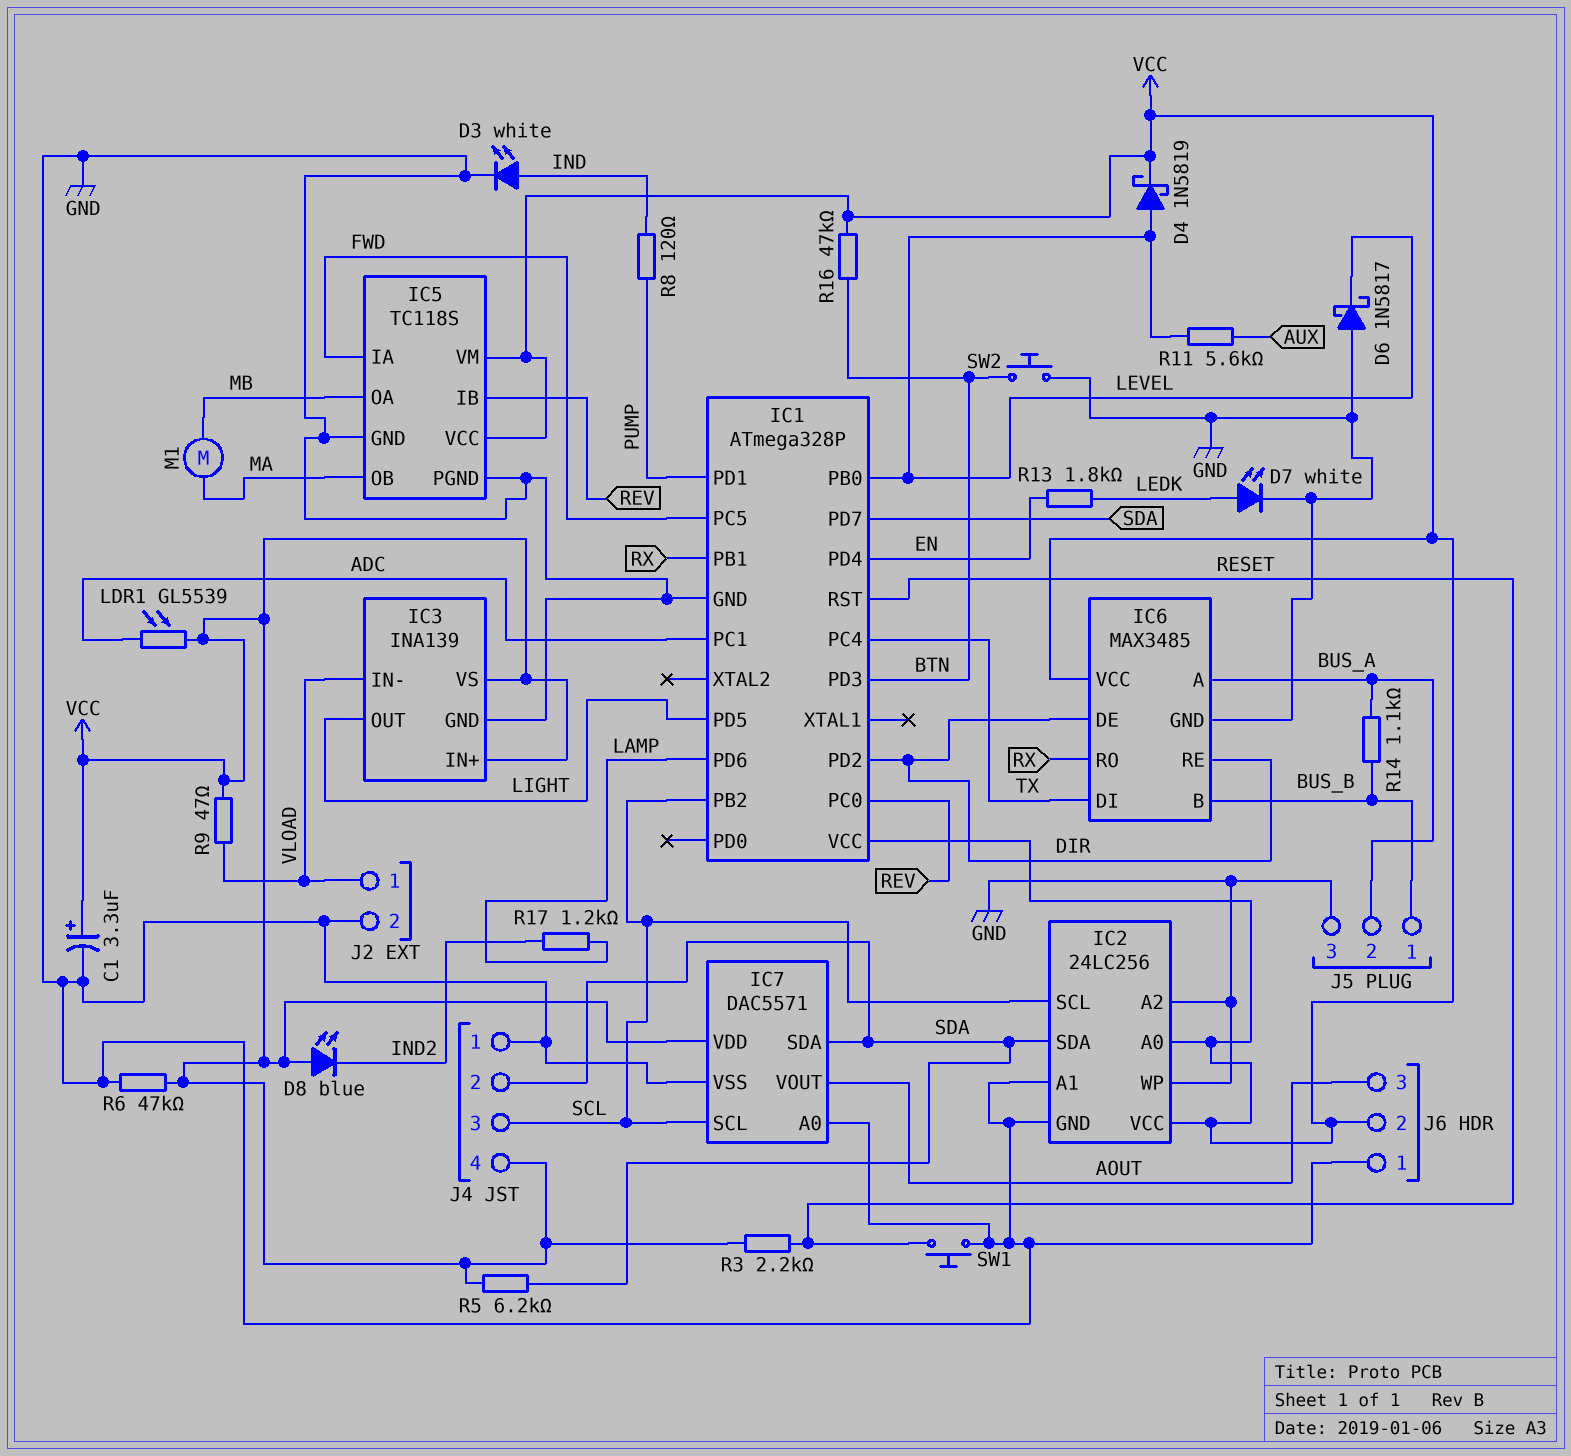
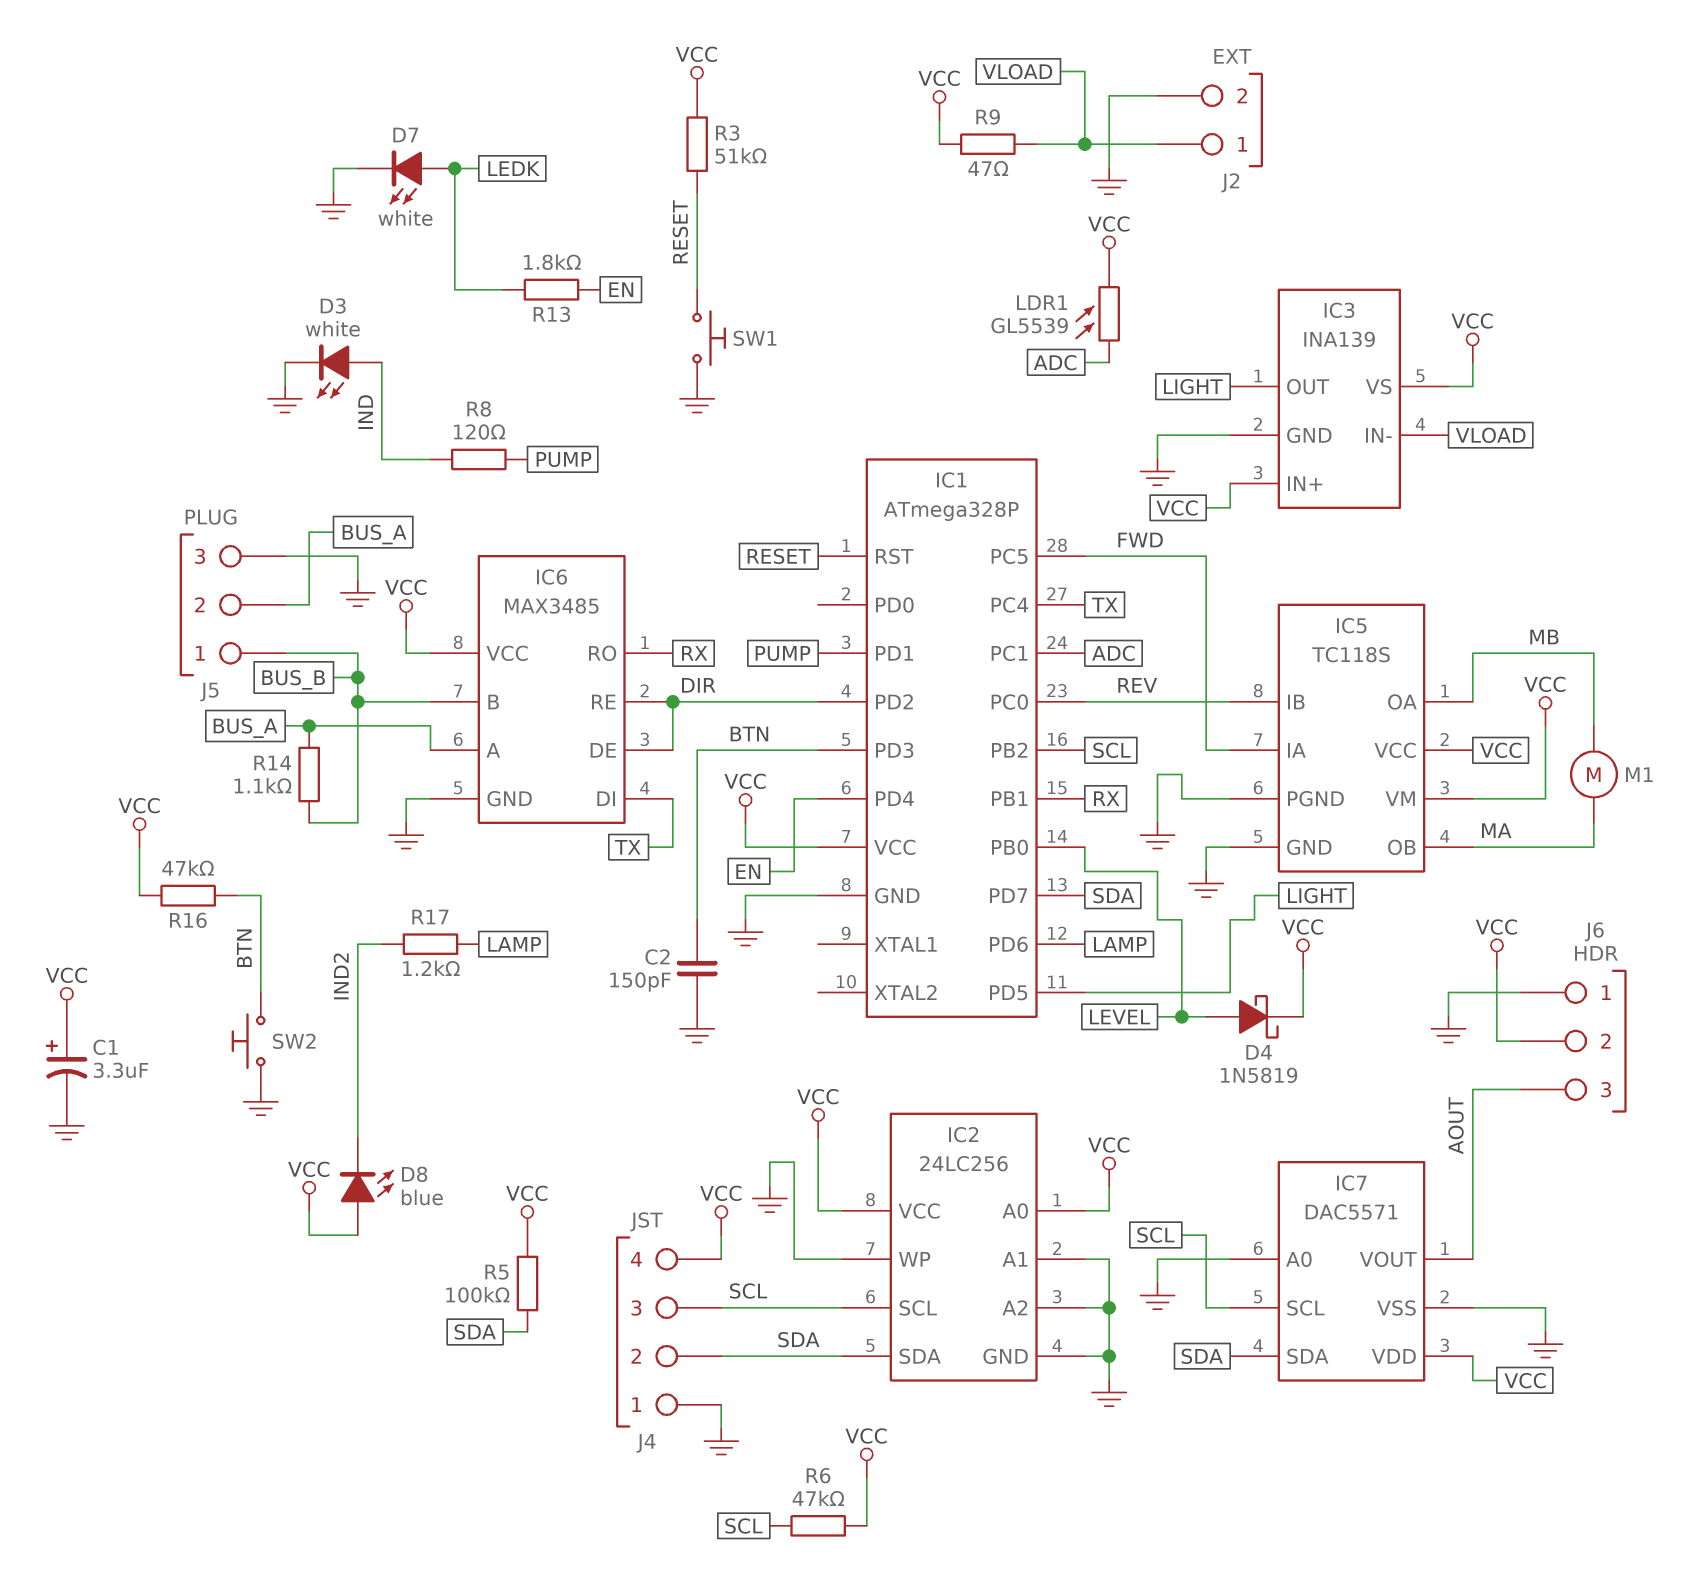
C2: none -> 150pF (BTN, GND)
D6: schottky 1N5817 (A GND, K LEVEL) -> none
R3: 2.2k (RESET, VCC) -> 51k (RESET, VCC)
R5: 6.2k (SDA, VCC) -> 100k (SDA, VCC)
R6: 47k (GND, VCC) -> 47k (SCL, VCC)
R11: 5.6k (AUX, LEVEL) -> none

